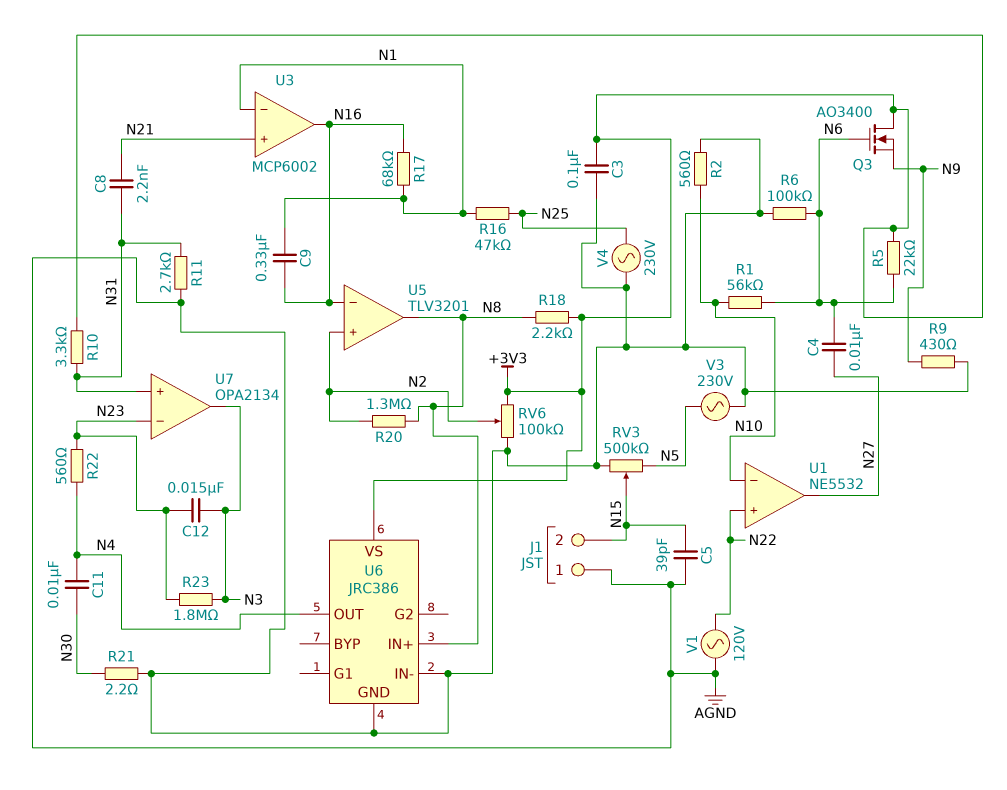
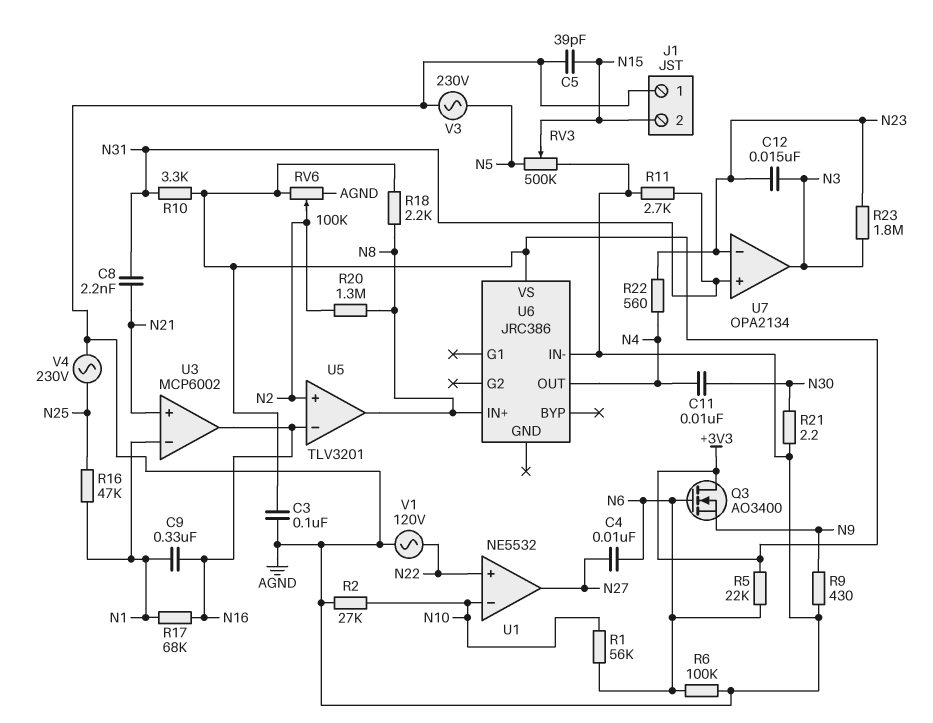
R2: 560 (AGND, N10) -> 27k (AGND, N10)
U6 pin GND: AGND -> none

